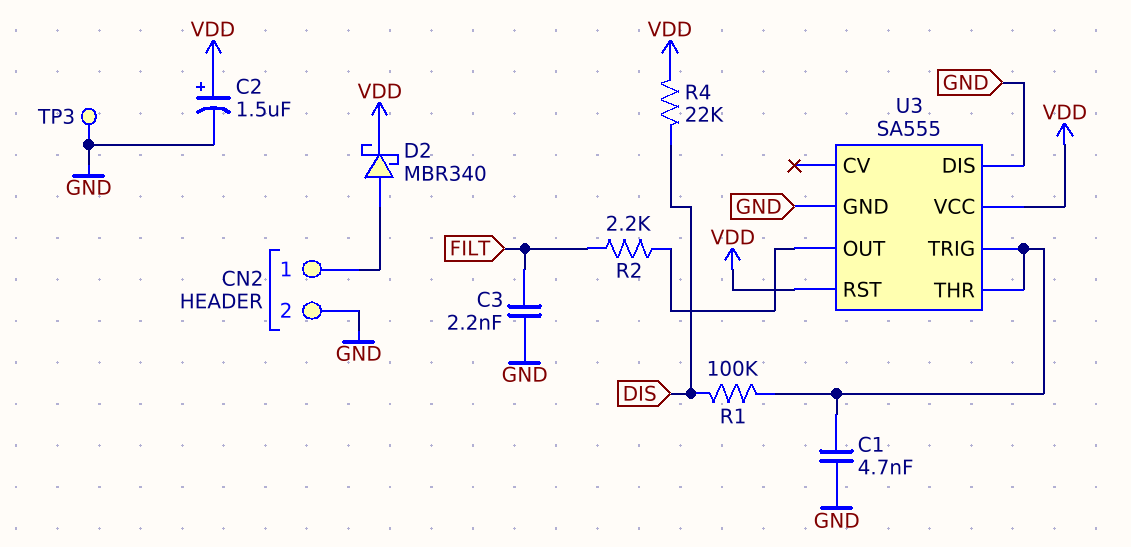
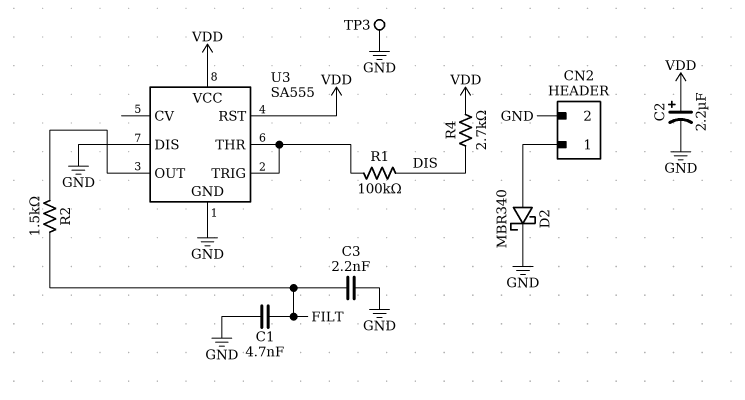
C1: 4.7nF (GND, U3/THR) -> 4.7nF (FILT, GND)
C2: 1.5uF (plus VDD, minus GND) -> 2.2uF (plus VDD, minus GND)
D2: schottky MBR340 (A CN2/1, K VDD) -> schottky MBR340 (A CN2/1, K GND)
R2: 2.2k (FILT, U3/OUT) -> 1.5k (FILT, U3/OUT)
R4: 22k (DIS, VDD) -> 2.7k (DIS, VDD)

